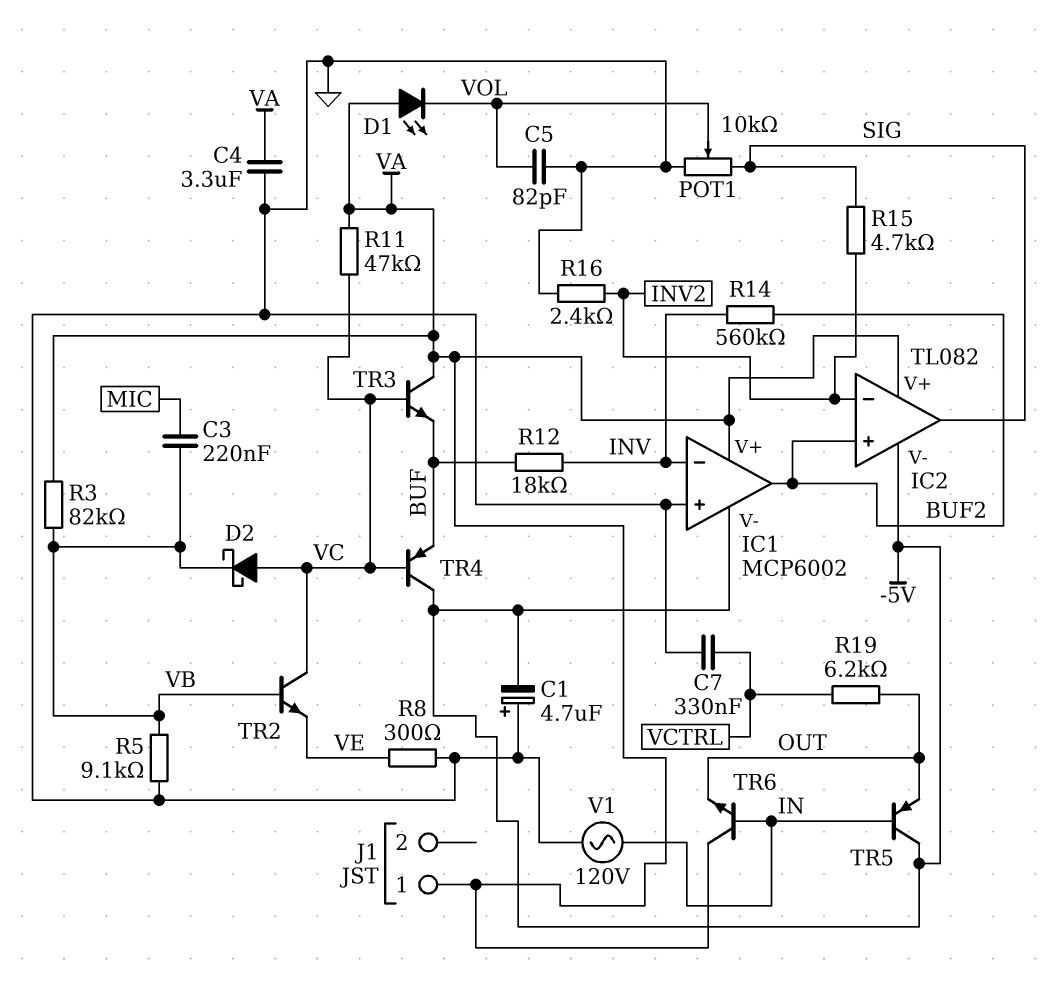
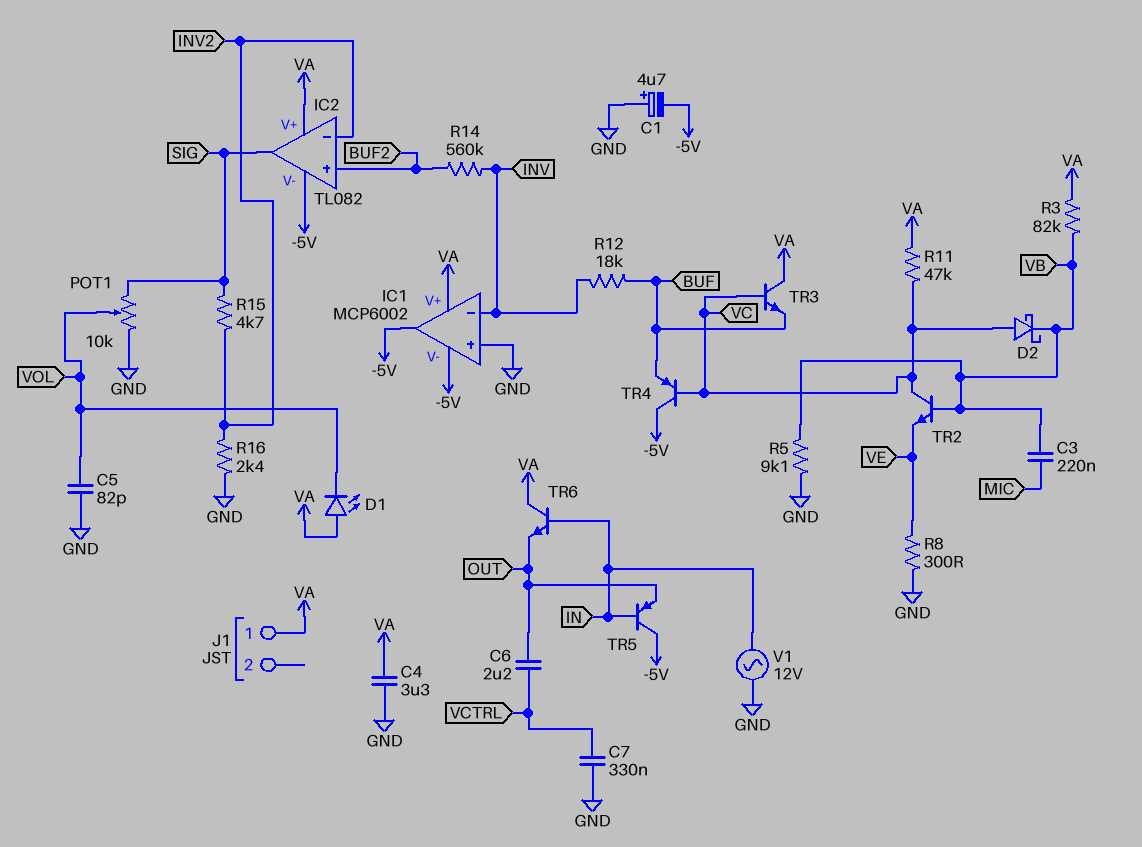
C6: none -> 2.2uF (OUT, VCTRL)
IC1 pin out: BUF2 -> -5V
R19: 6.2k (OUT, VCTRL) -> none
V1: AC 120V (GND, IN) -> AC 12V (GND, IN)

